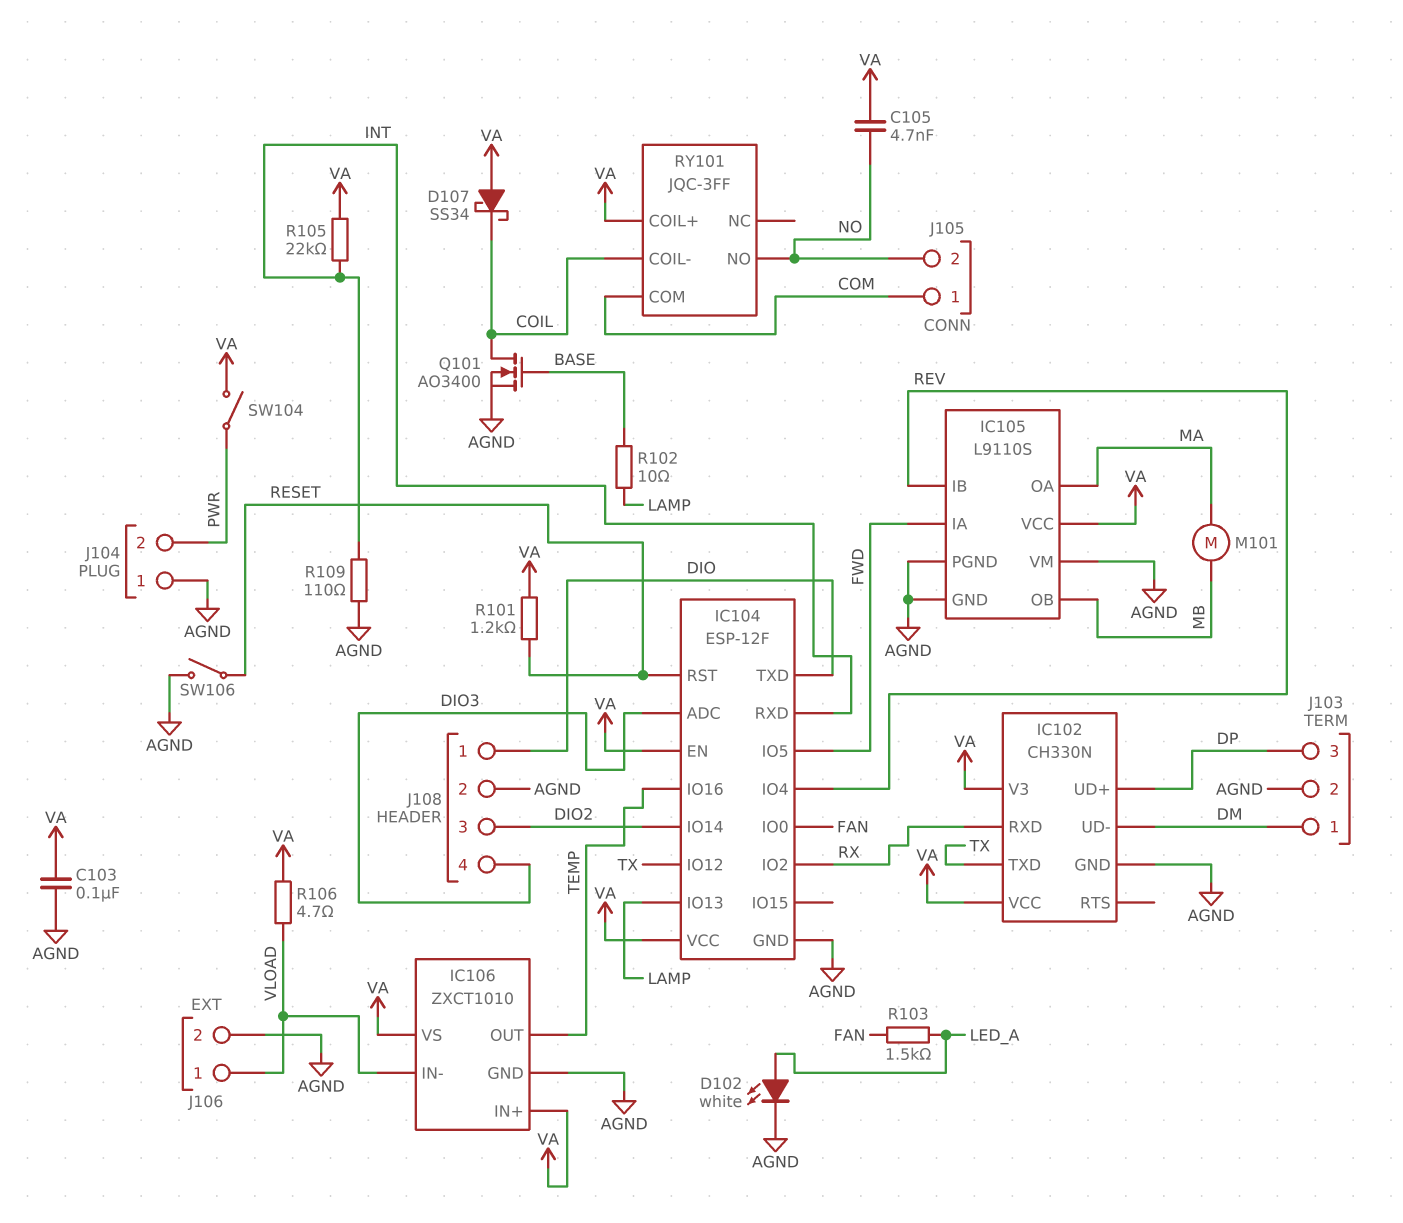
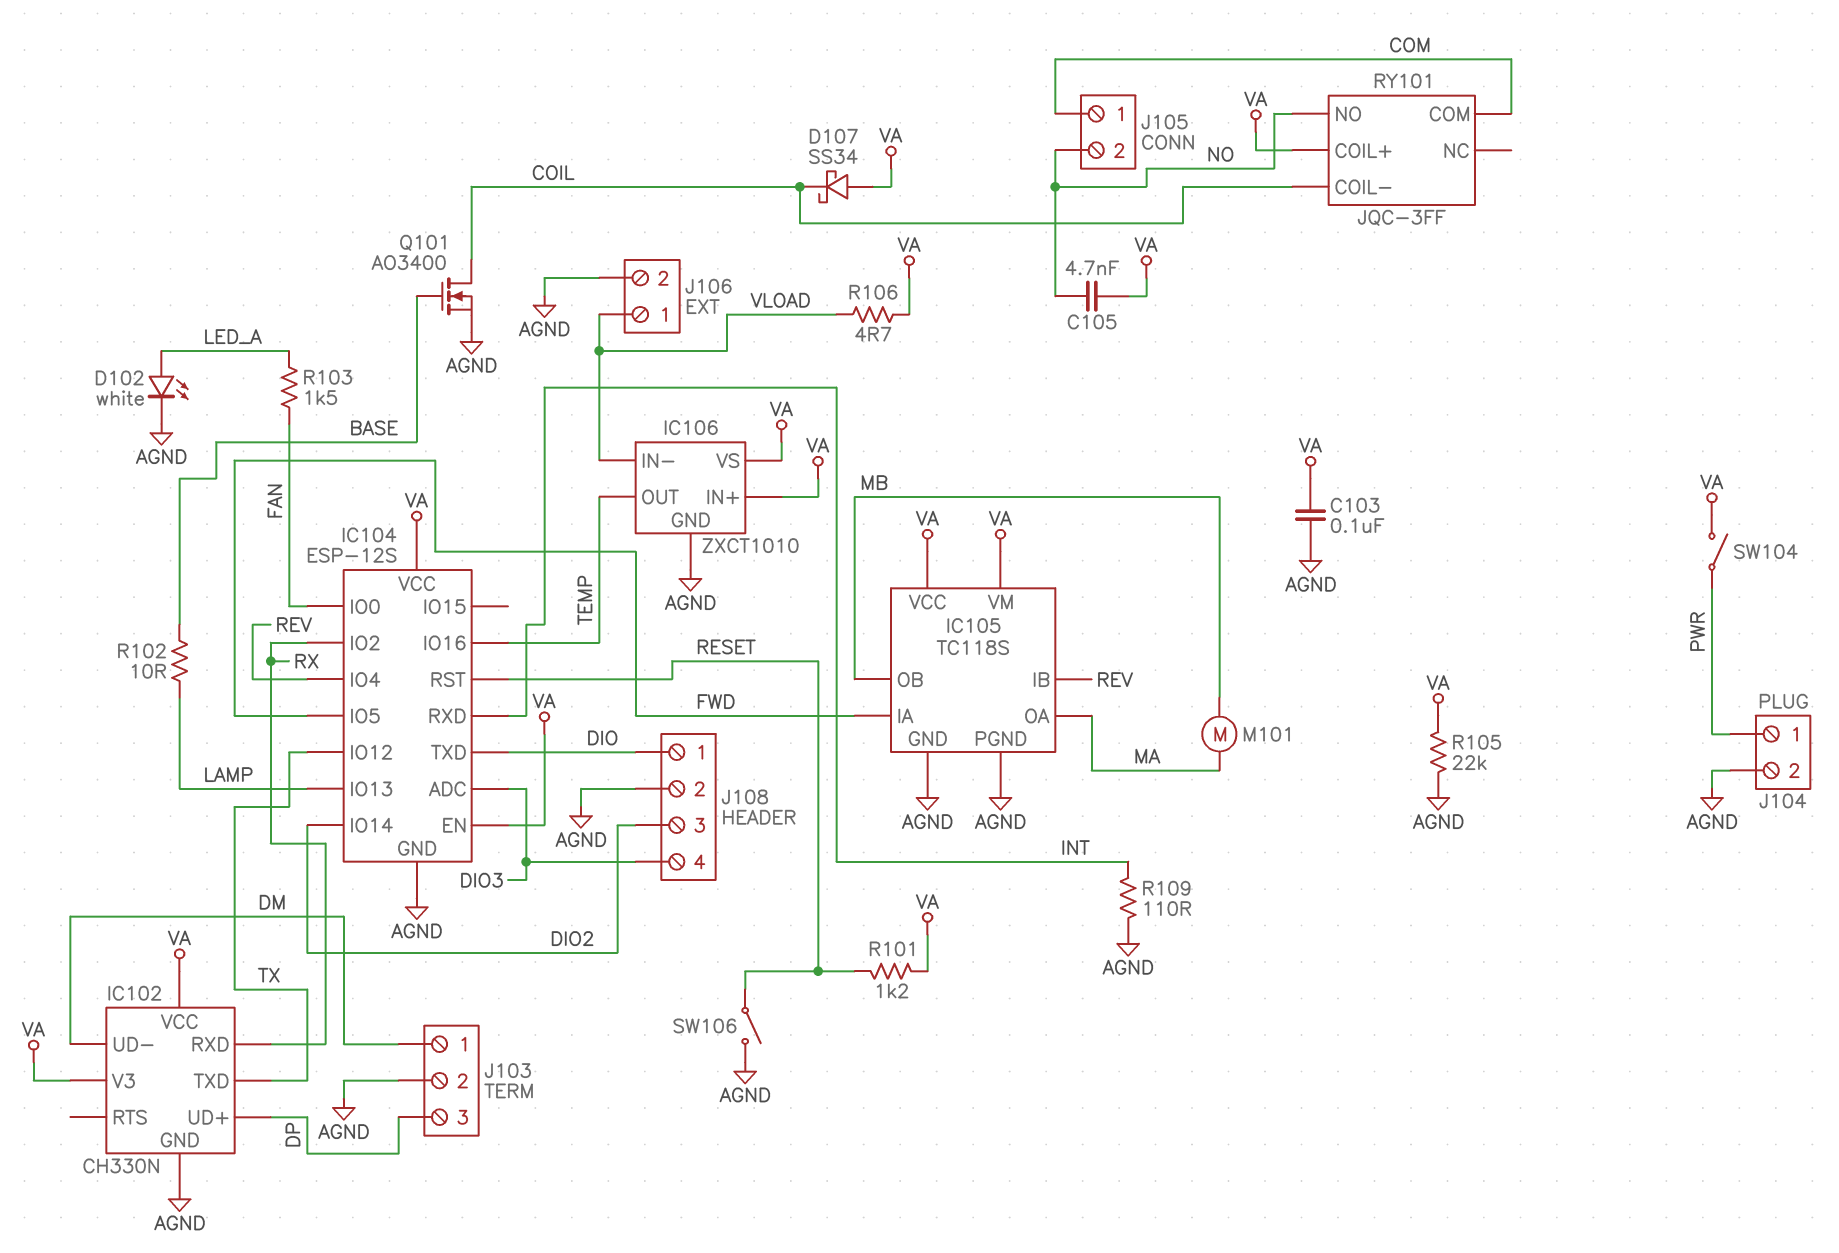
IC104: ESP-12F -> ESP-12S
IC105: L9110S -> TC118S
IC105 pin VM: AGND -> VA
J104 pin 1: AGND -> PWR
J104 pin 2: PWR -> AGND
R105: 22k (INT, VA) -> 22k (AGND, VA)

